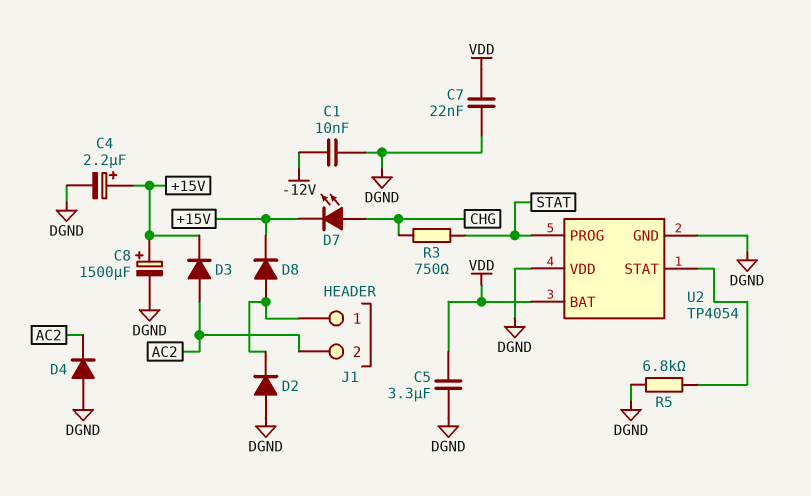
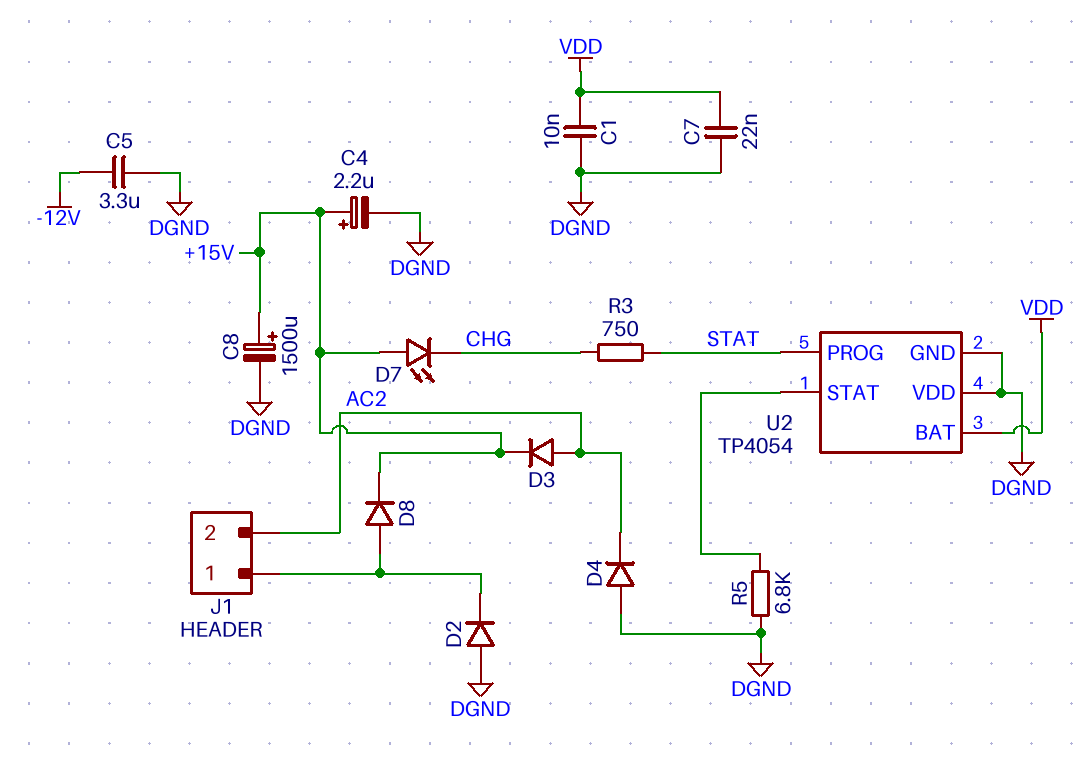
C1: 10nF (-12V, DGND) -> 10nF (DGND, VDD)
C5: 3.3uF (DGND, VDD) -> 3.3uF (-12V, DGND)
D7: LED (A CHG, K +15V) -> LED (A +15V, K CHG)

